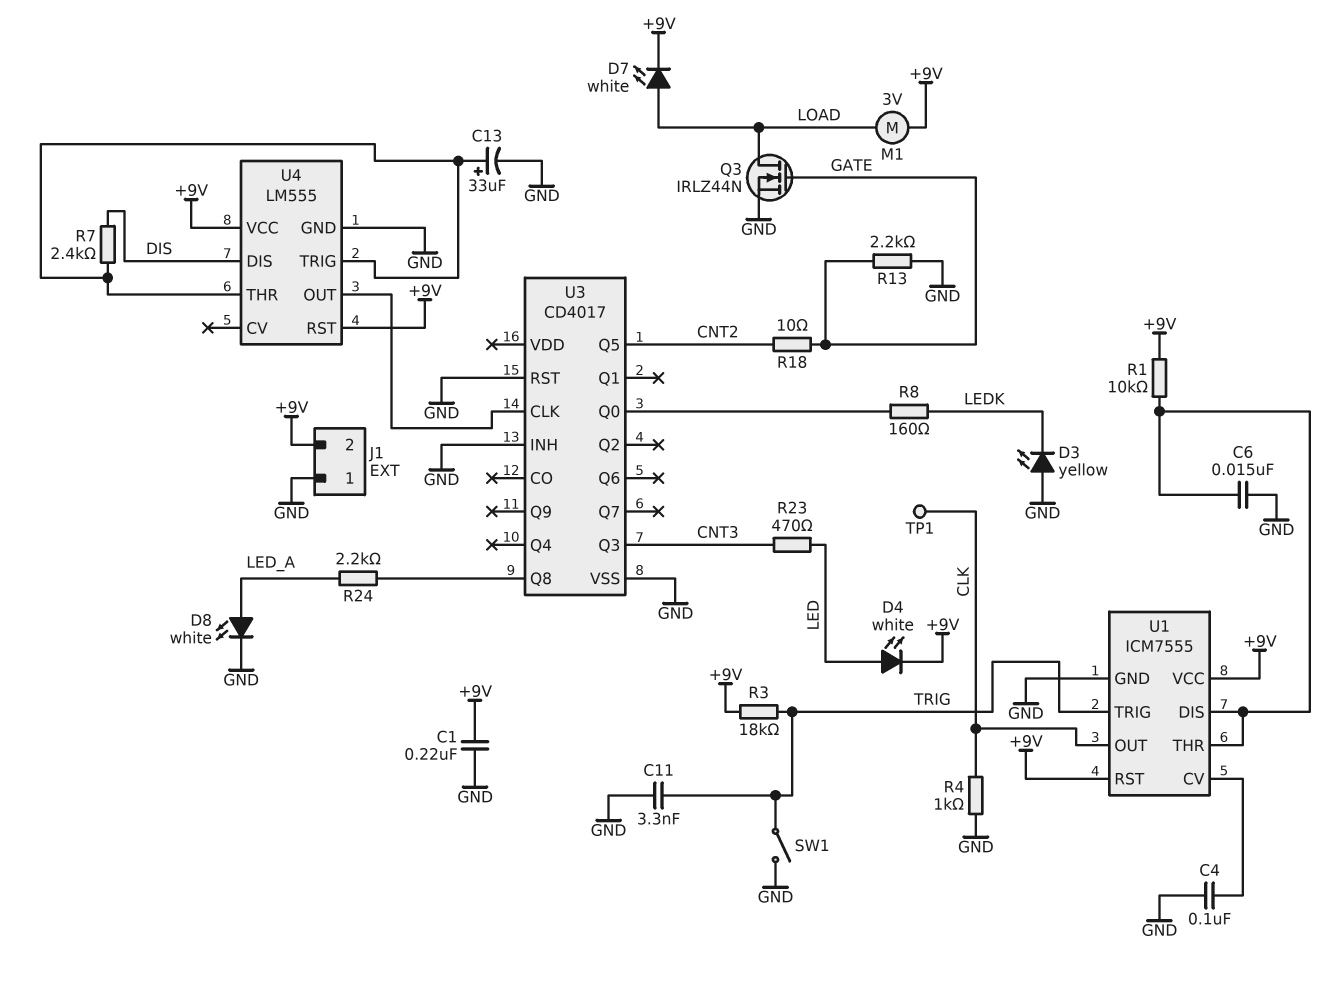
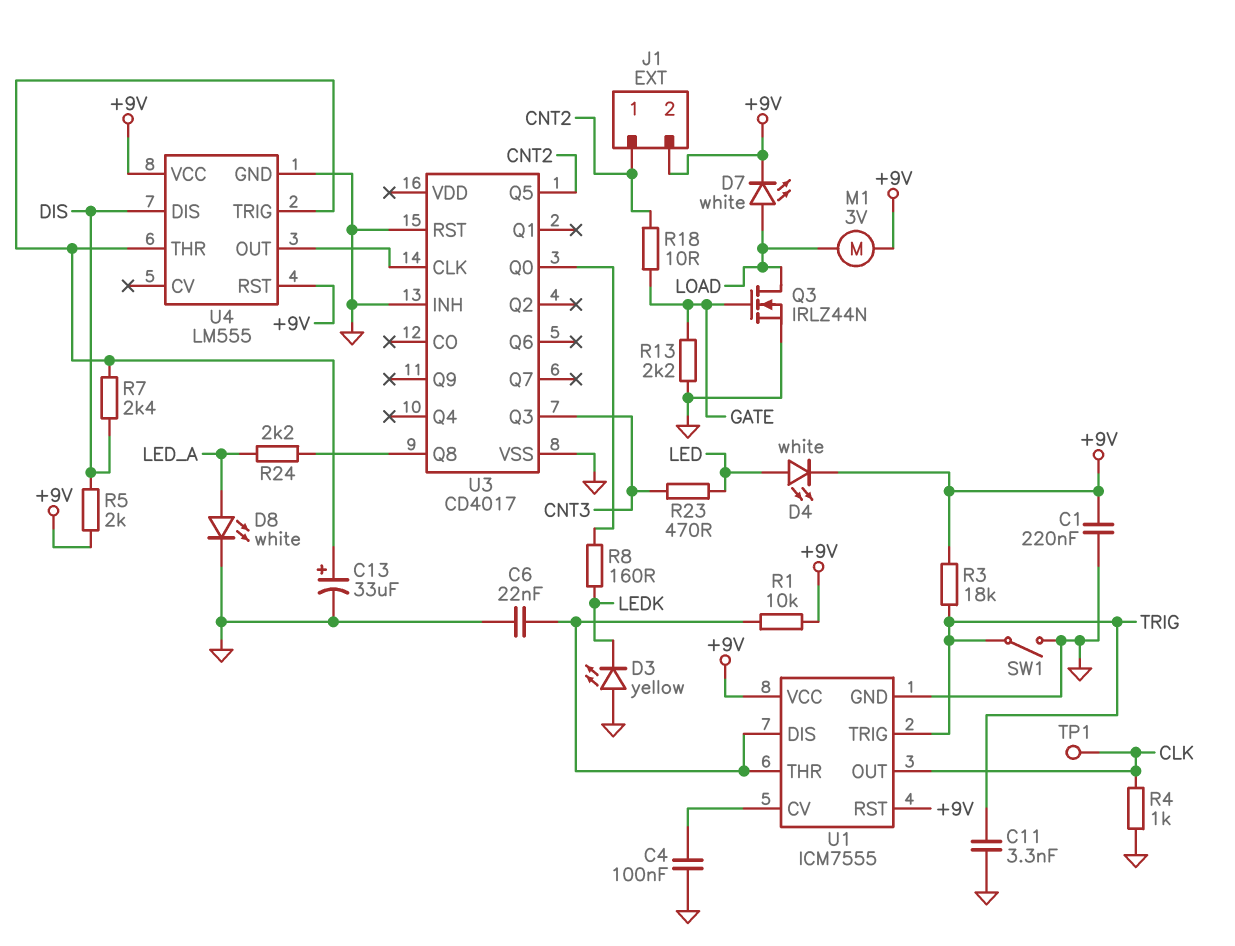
C6: 15nF (GND, U1/DIS) -> 22nF (GND, U1/DIS)
J1 pin 1: GND -> CNT2
R5: none -> 2k (+9V, DIS)

